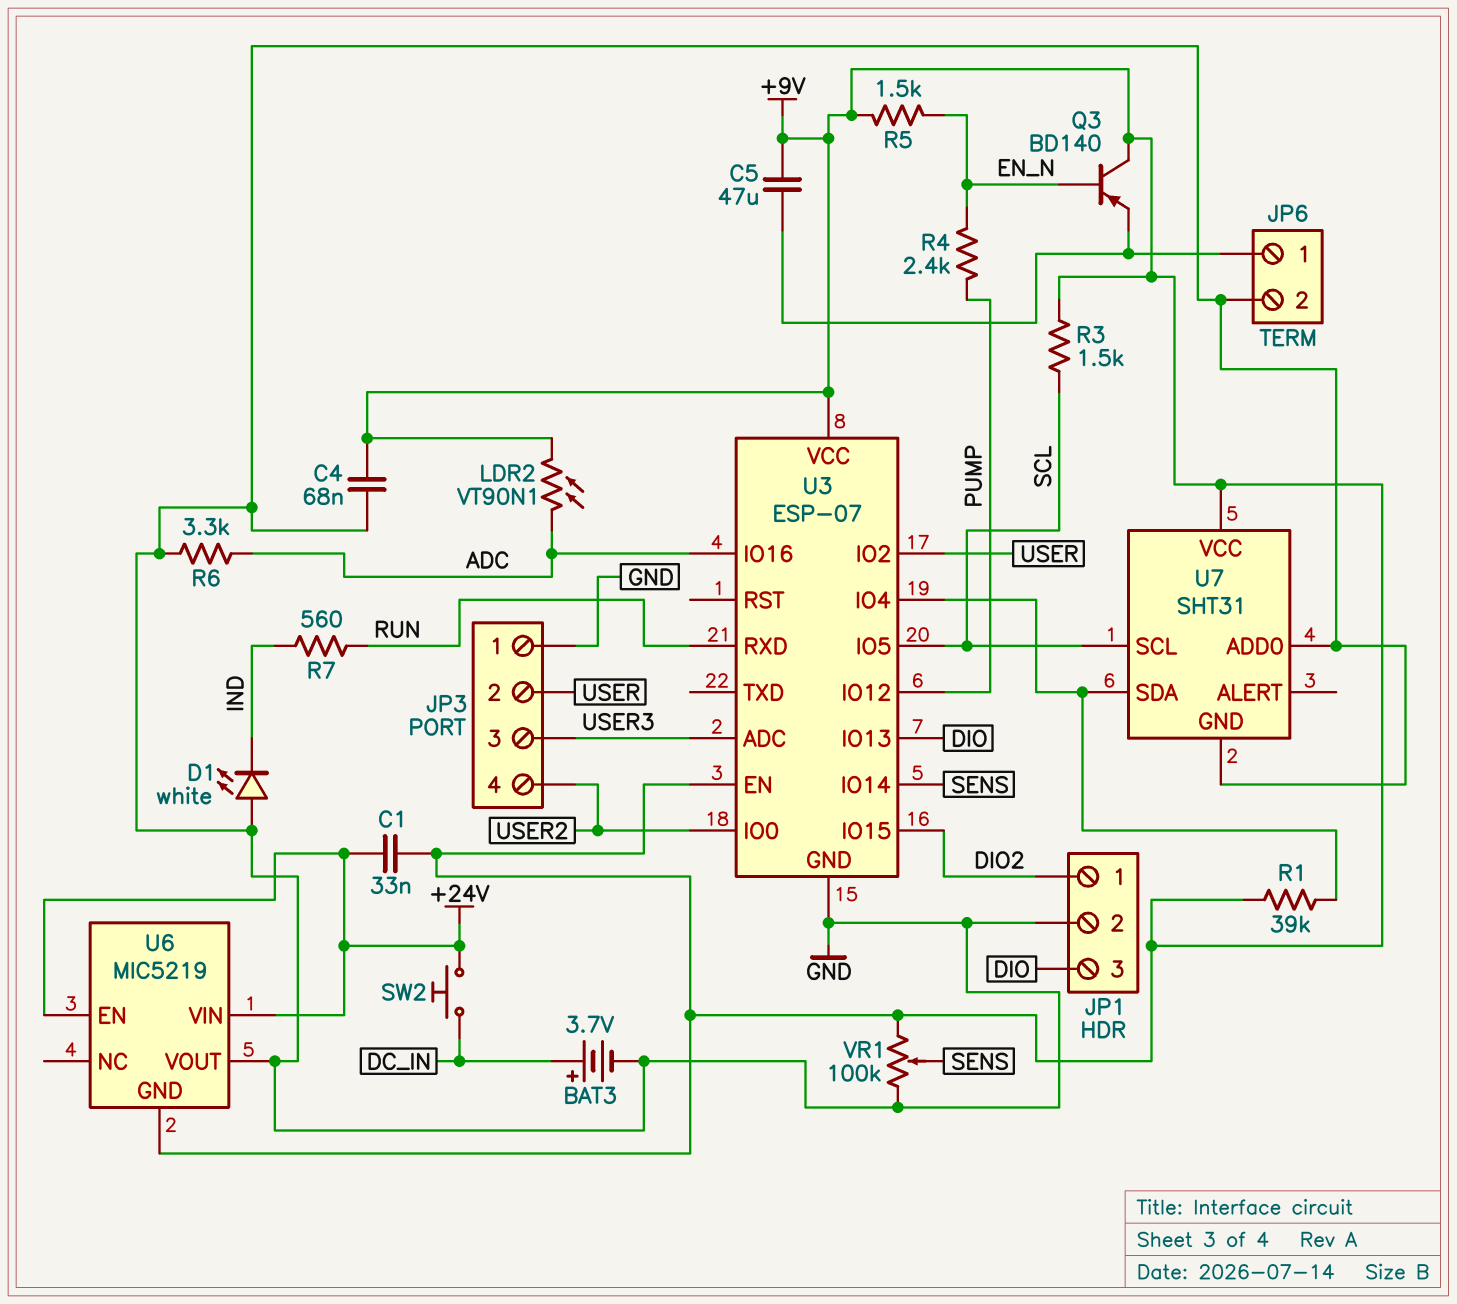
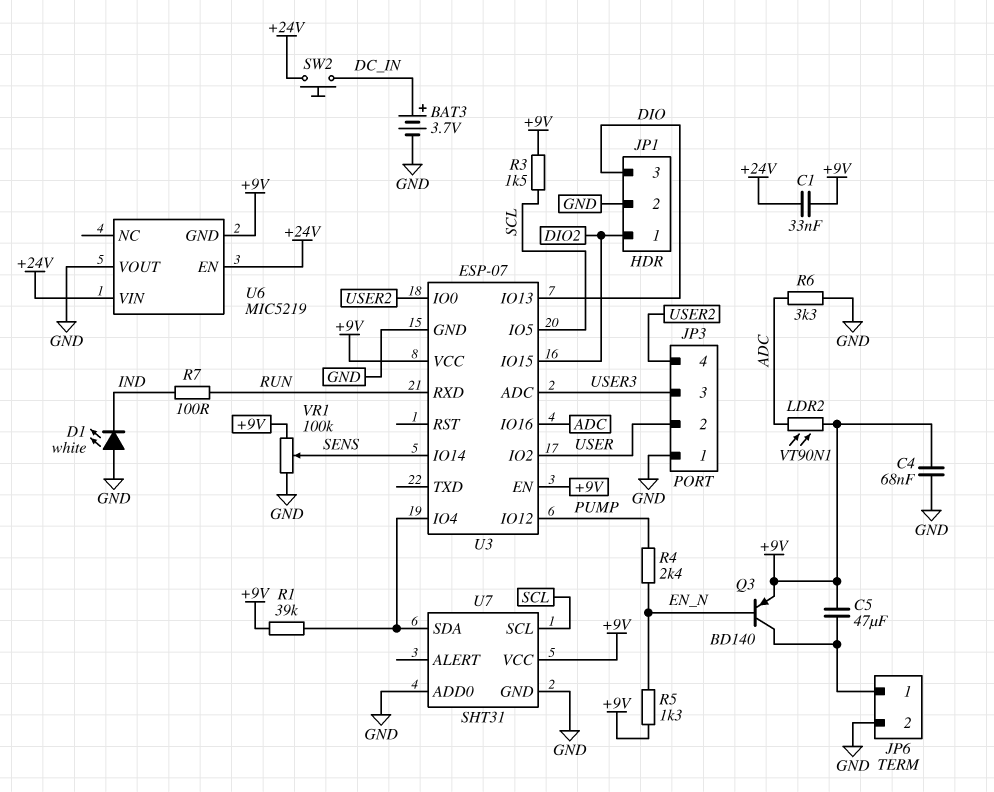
Q3: PNP BD140 (B EN_N, C +9V, E JP6/1) -> PNP BD140 (B EN_N, C JP6/1, E +9V)
R5: 1.5k (+9V, EN_N) -> 1.3k (+9V, EN_N)
R7: 560 (IND, RUN) -> 100 (IND, RUN)

